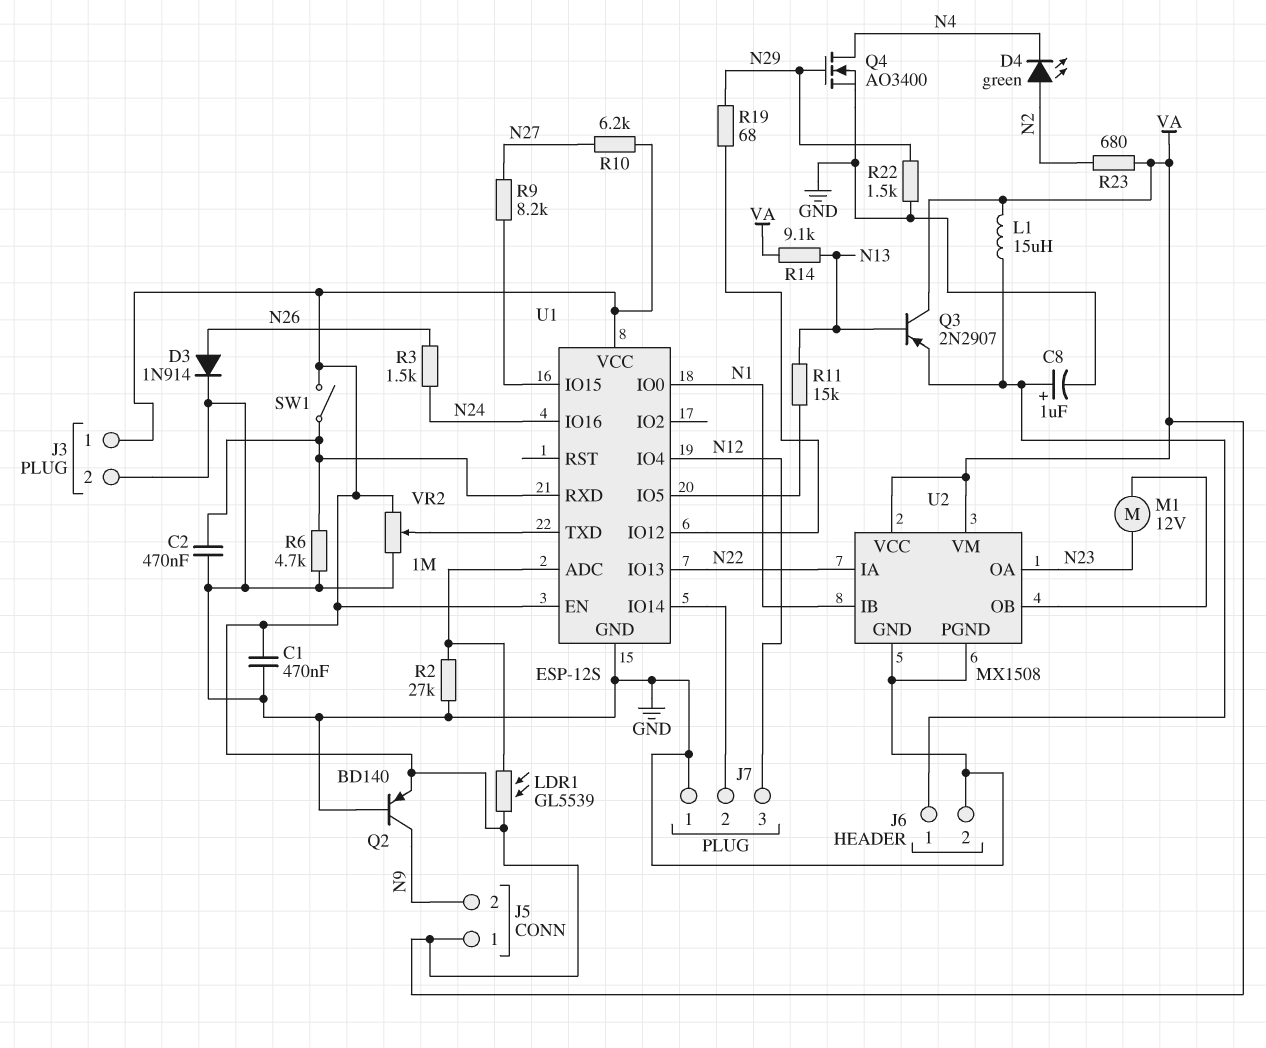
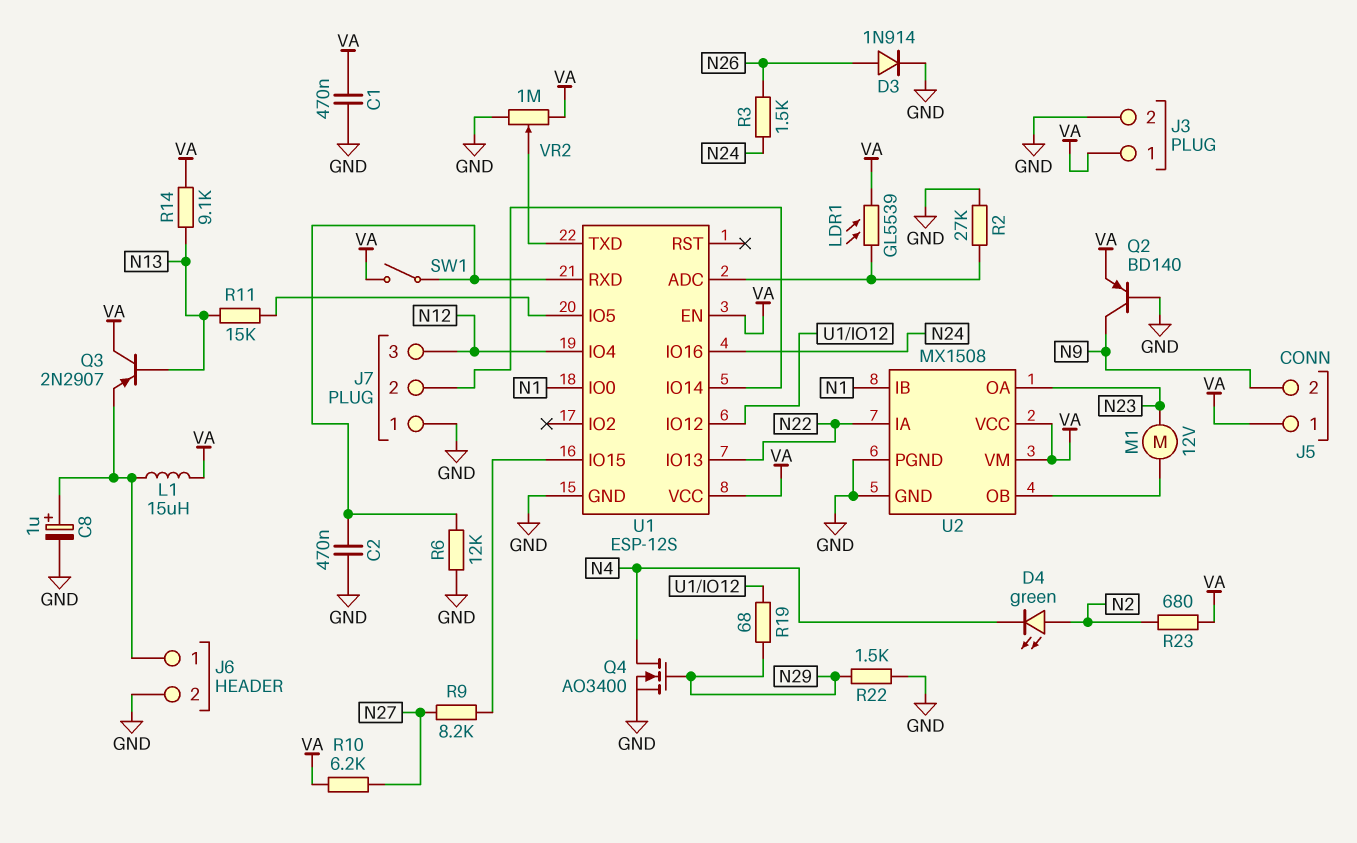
R6: 4.7k (GND, U1/RXD) -> 12k (GND, U1/RXD)

